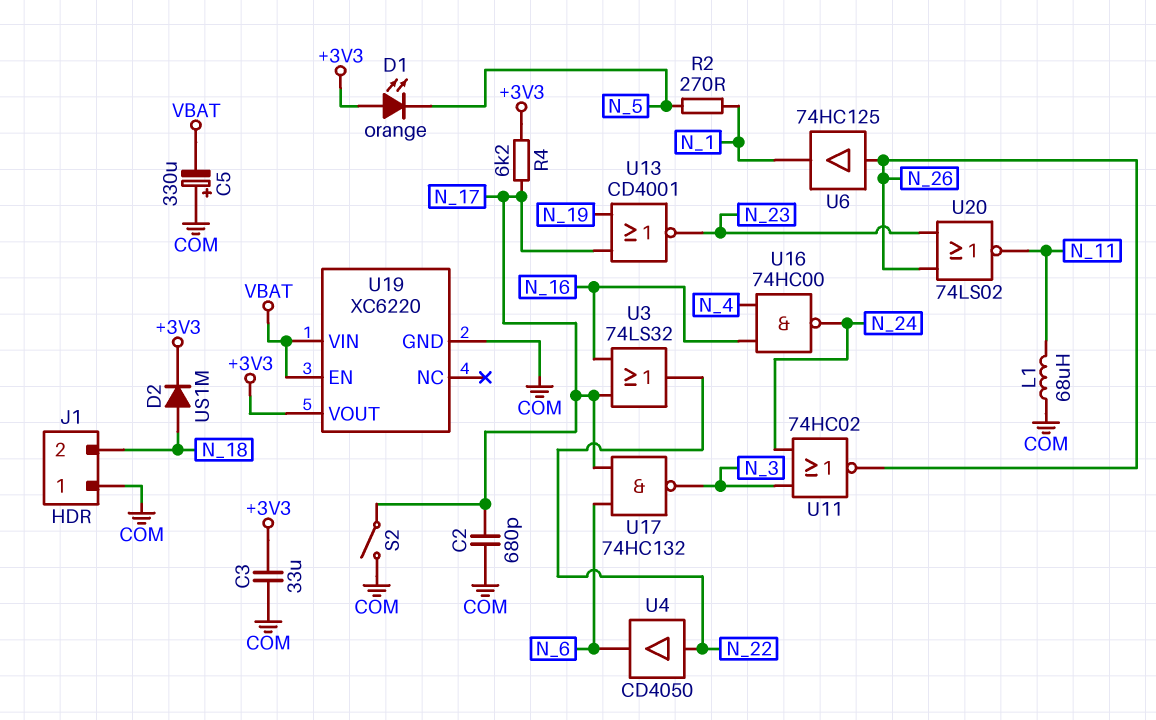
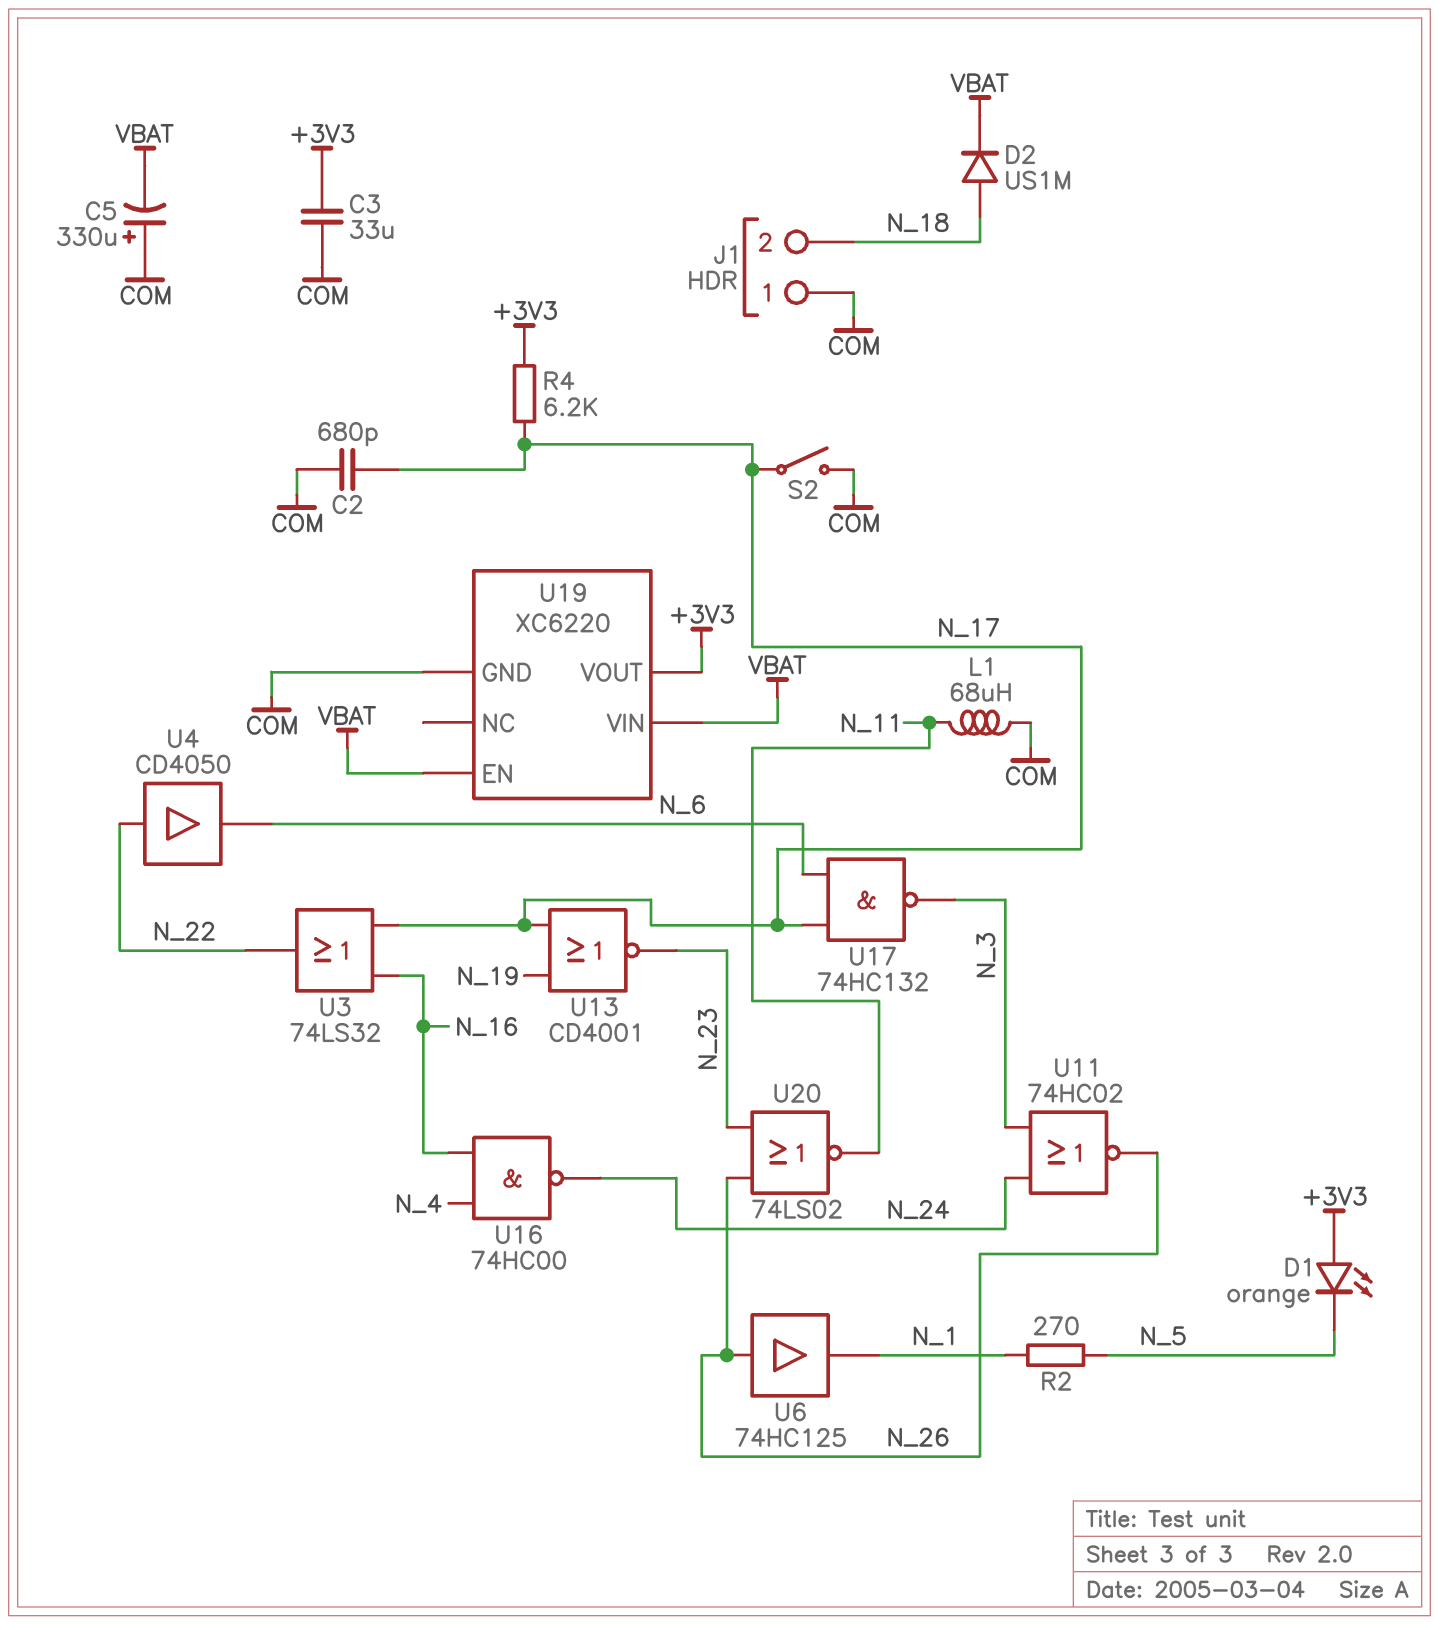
D2: diode US1M (A N_18, K +3V3) -> diode US1M (A N_18, K VBAT)

